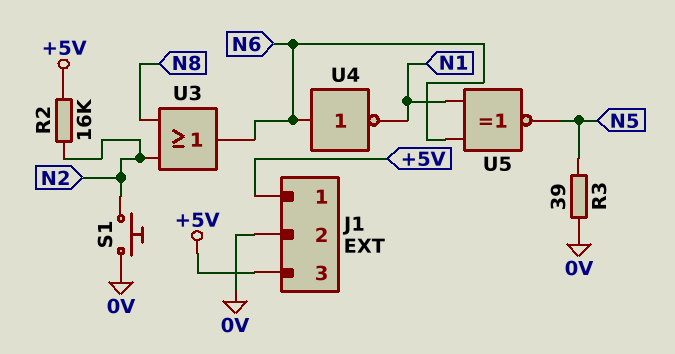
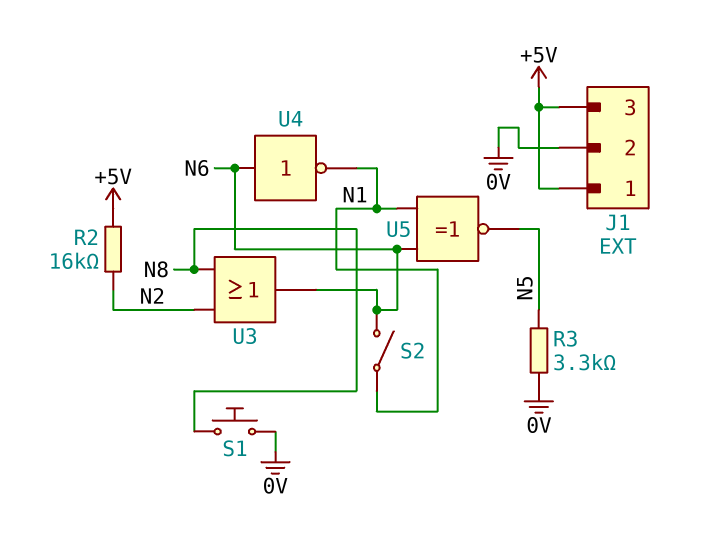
R3: 39 (0V, N5) -> 3.3k (0V, N5)
S1: button (0V, N2) -> button (0V, N8)
S2: none -> switch (N1, N6)

